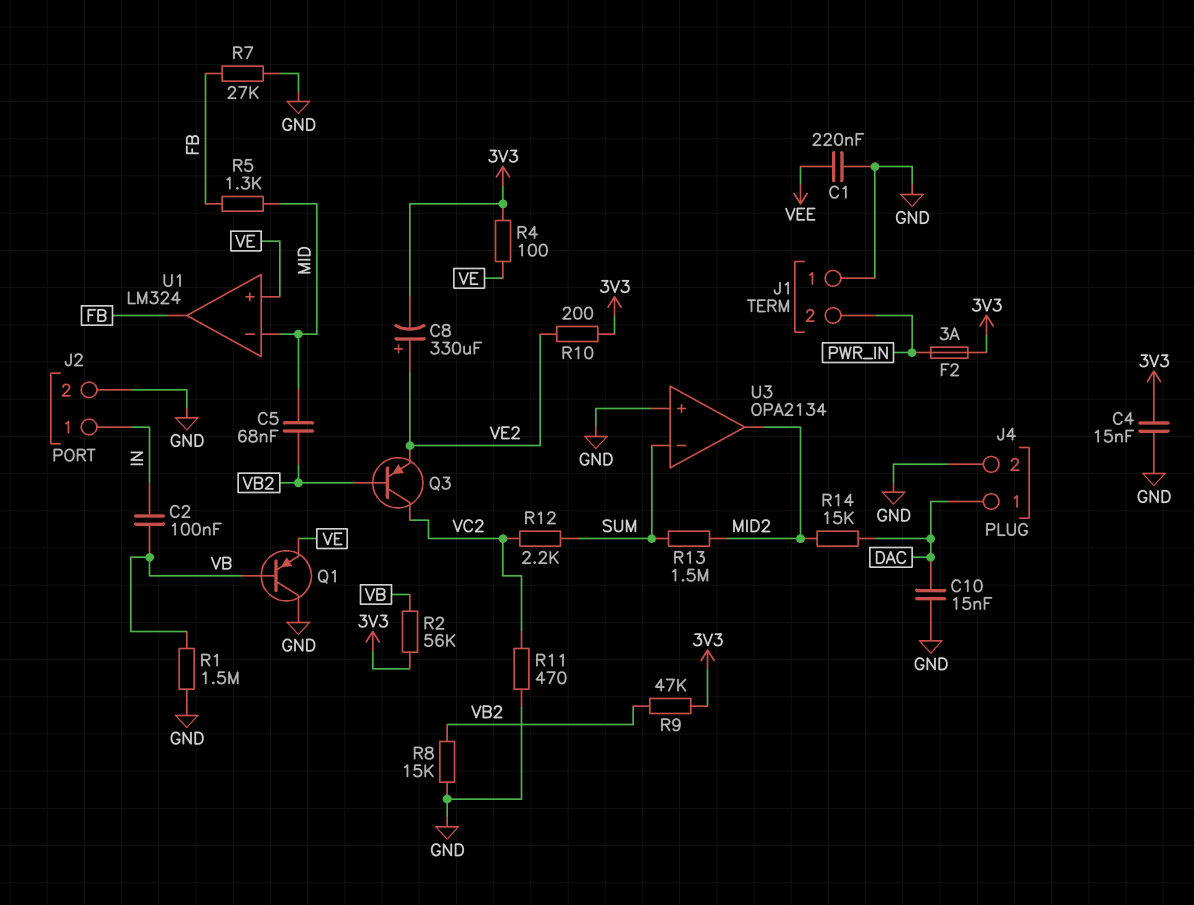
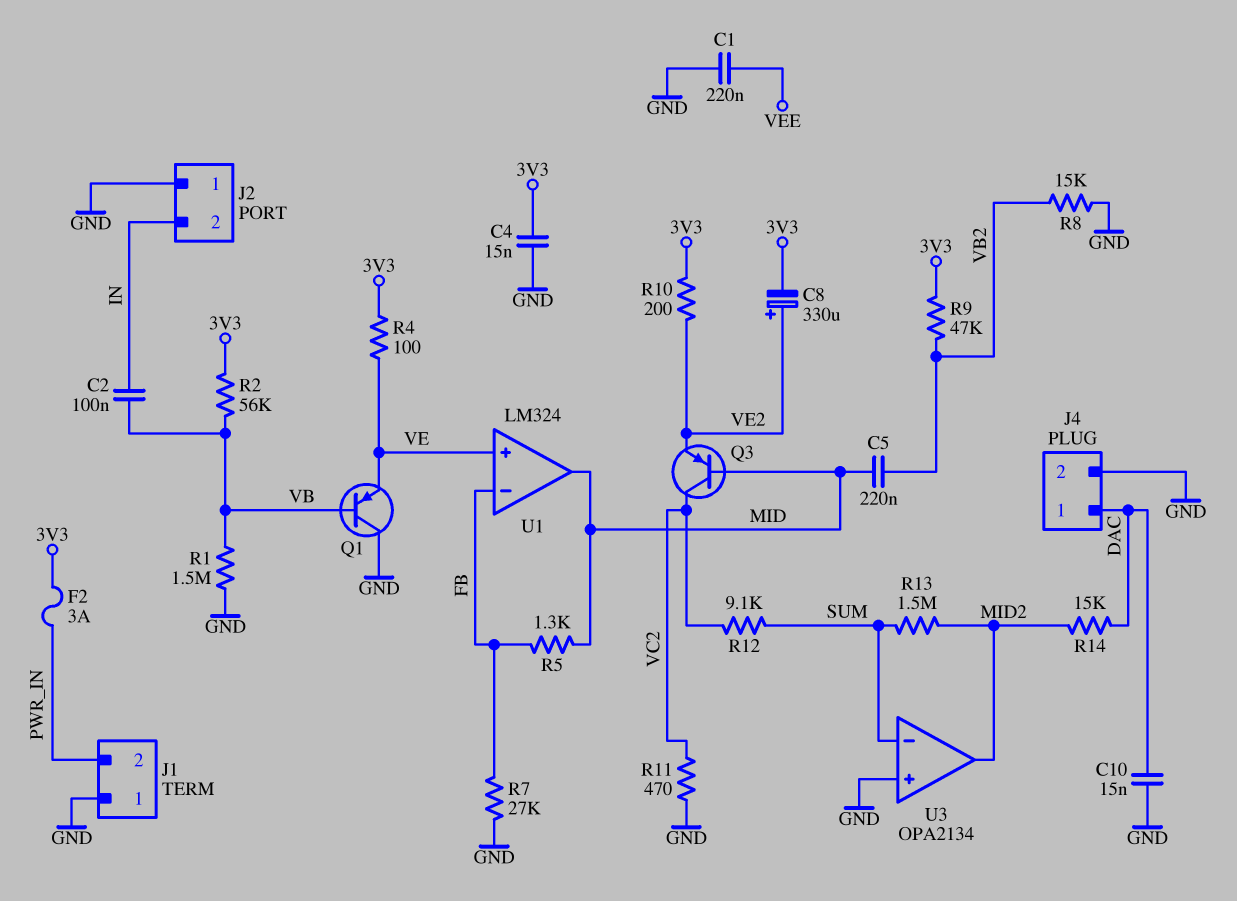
C5: 68nF (MID, VB2) -> 220nF (MID, VB2)
J2 pin 1: IN -> GND
J2 pin 2: GND -> IN
Q3: PNP (B VB2, C VC2, E VE2) -> PNP (B MID, C VC2, E VE2)
R12: 2.2k (SUM, VC2) -> 9.1k (SUM, VC2)
U1 pin in-: MID -> FB
U1 pin out: FB -> MID

